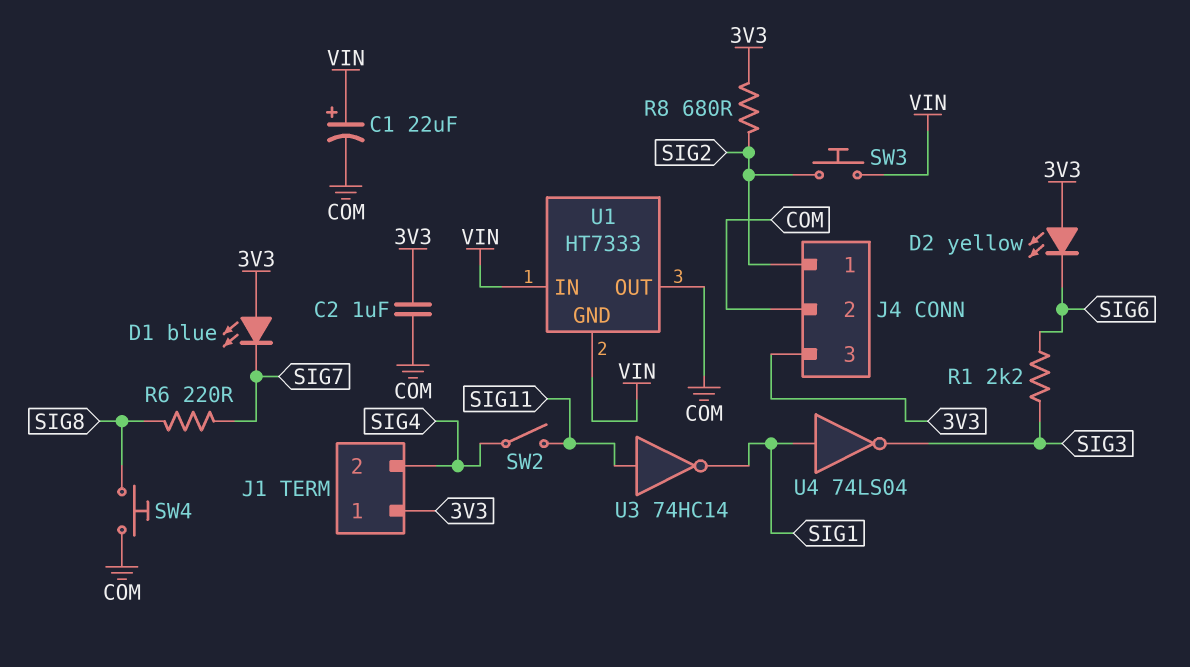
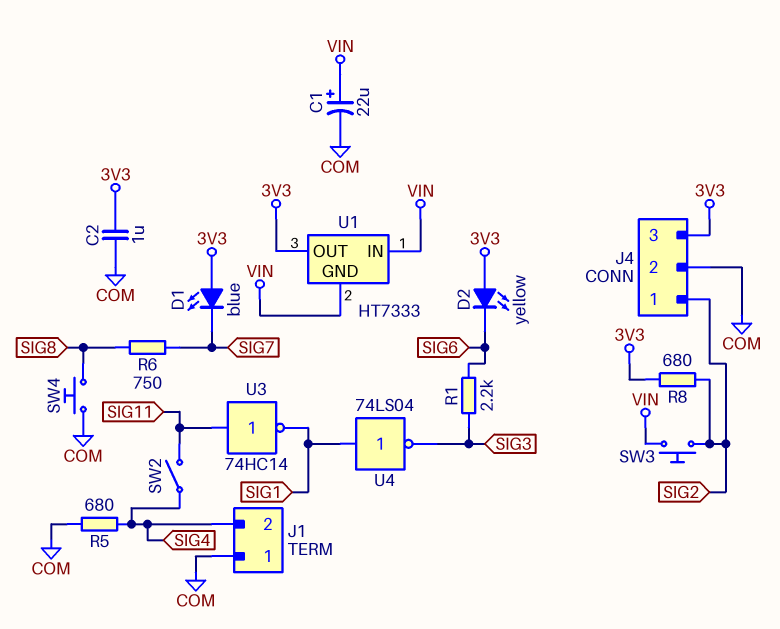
J1 pin 1: 3V3 -> COM
R5: none -> 680 (COM, SIG4)
R6: 220 (SIG7, SIG8) -> 750 (SIG7, SIG8)
U1 pin OUT: COM -> 3V3

